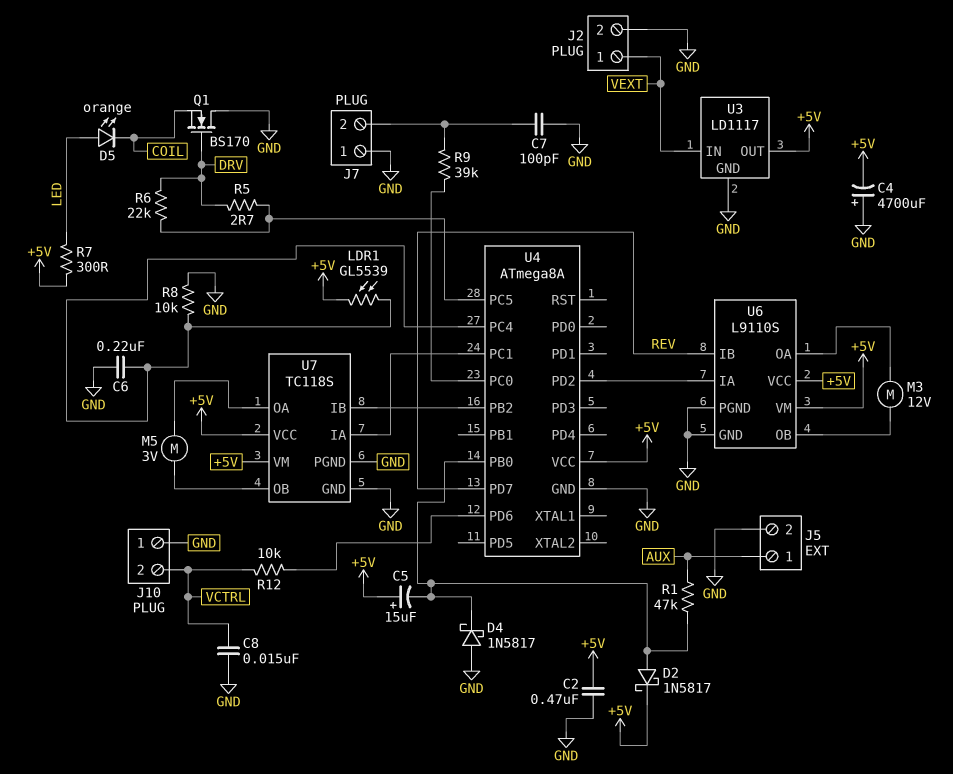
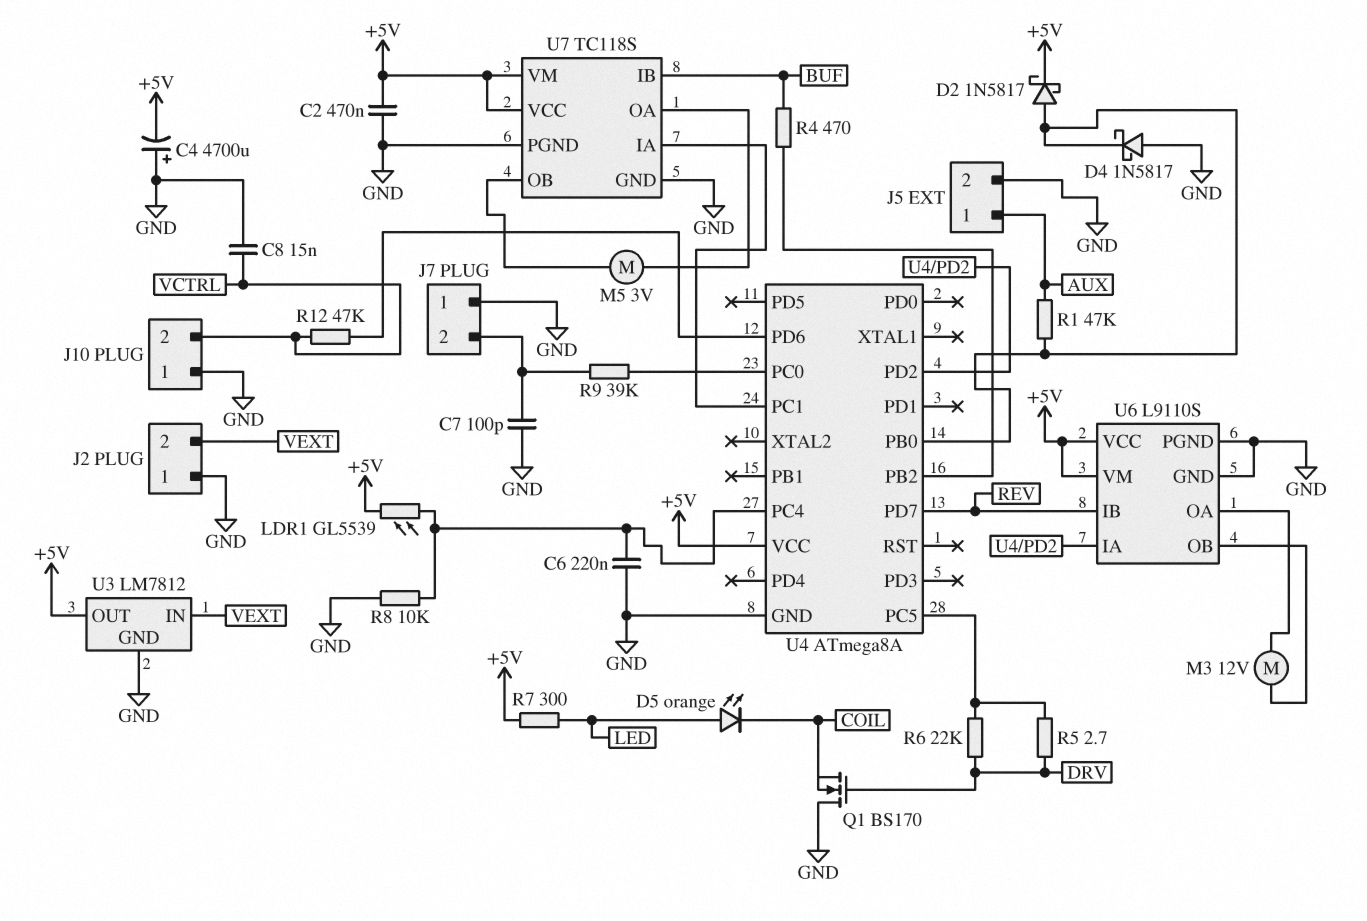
C5: 15uF (plus +5V, minus U4/PB0) -> none
J2 pin 1: VEXT -> GND
J2 pin 2: GND -> VEXT
R4: none -> 470 (BUF, U4/PB2)
R12: 10k (U4/PD6, VCTRL) -> 47k (U4/PD6, VCTRL)
U3: LD1117 -> LM7812
U7 pin IB: U4/PB2 -> BUF

